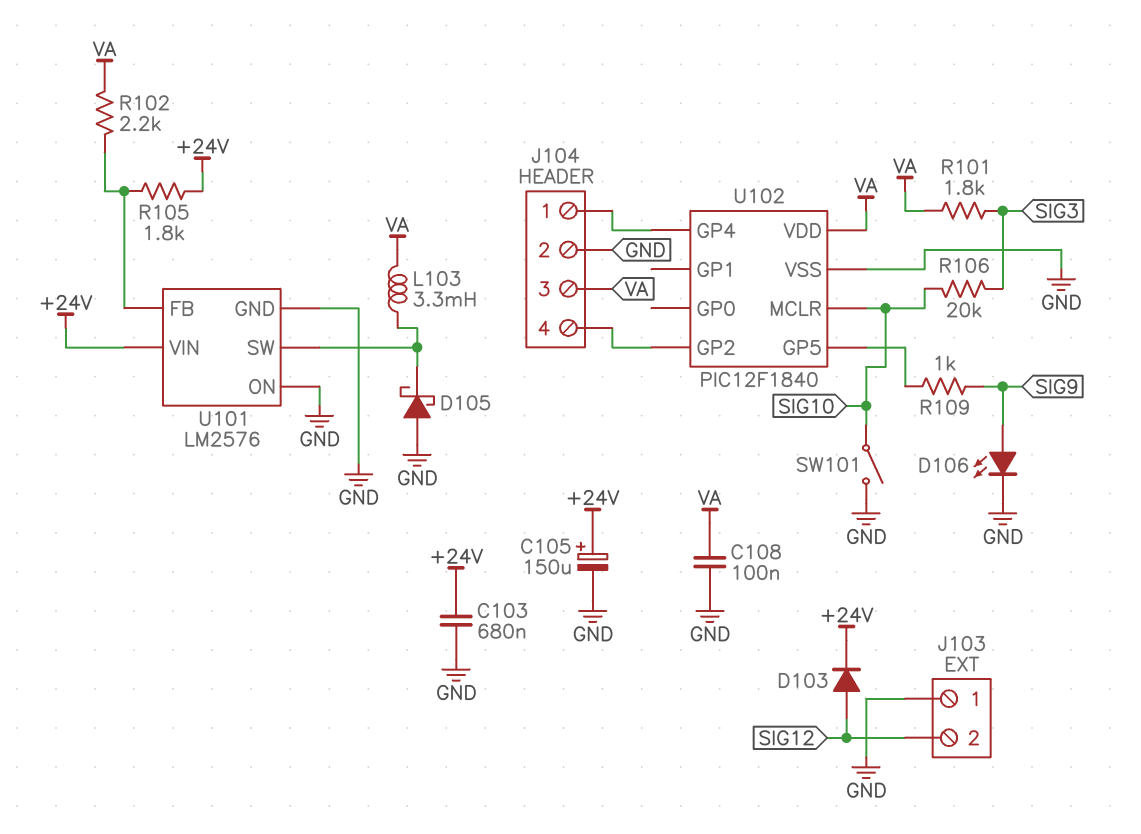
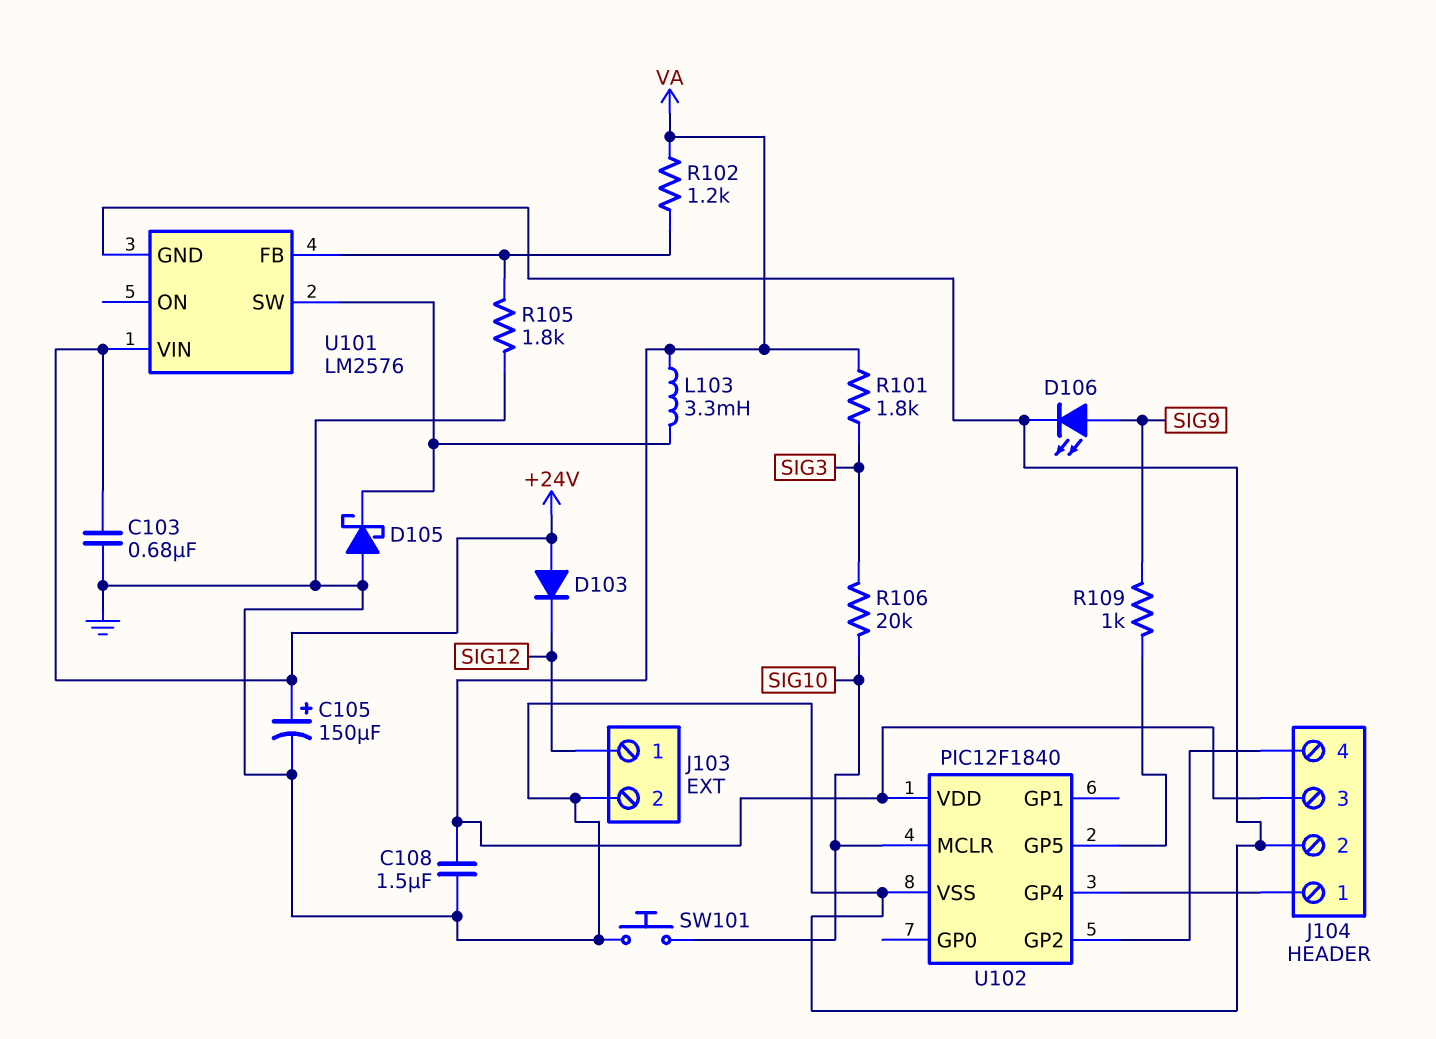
C108: 100nF (GND, VA) -> 1.5uF (GND, VA)
D103: diode (A SIG12, K +24V) -> diode (A +24V, K SIG12)
J103 pin 1: GND -> SIG12
J103 pin 2: SIG12 -> GND
R102: 2.2k (U101/FB, VA) -> 1.2k (U101/FB, VA)
R105: 1.8k (+24V, U101/FB) -> 1.8k (GND, U101/FB)
SW101: switch (GND, SIG10) -> button (GND, SIG10)
U101 pin ON: GND -> none

